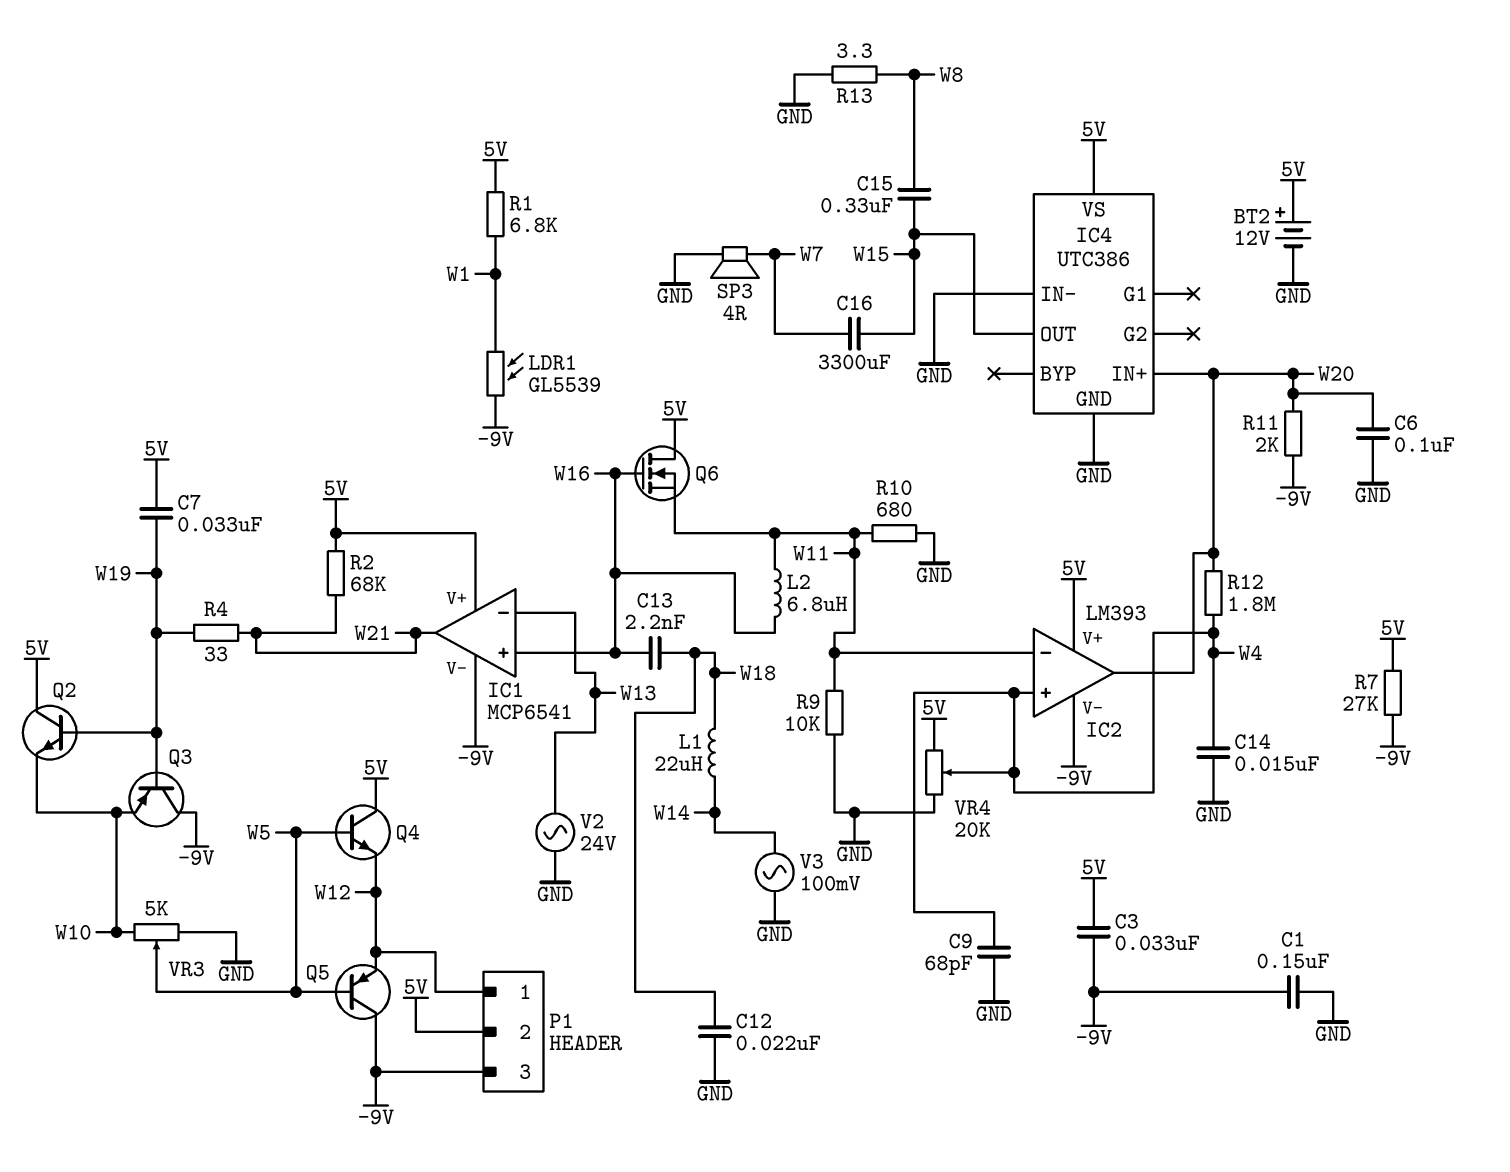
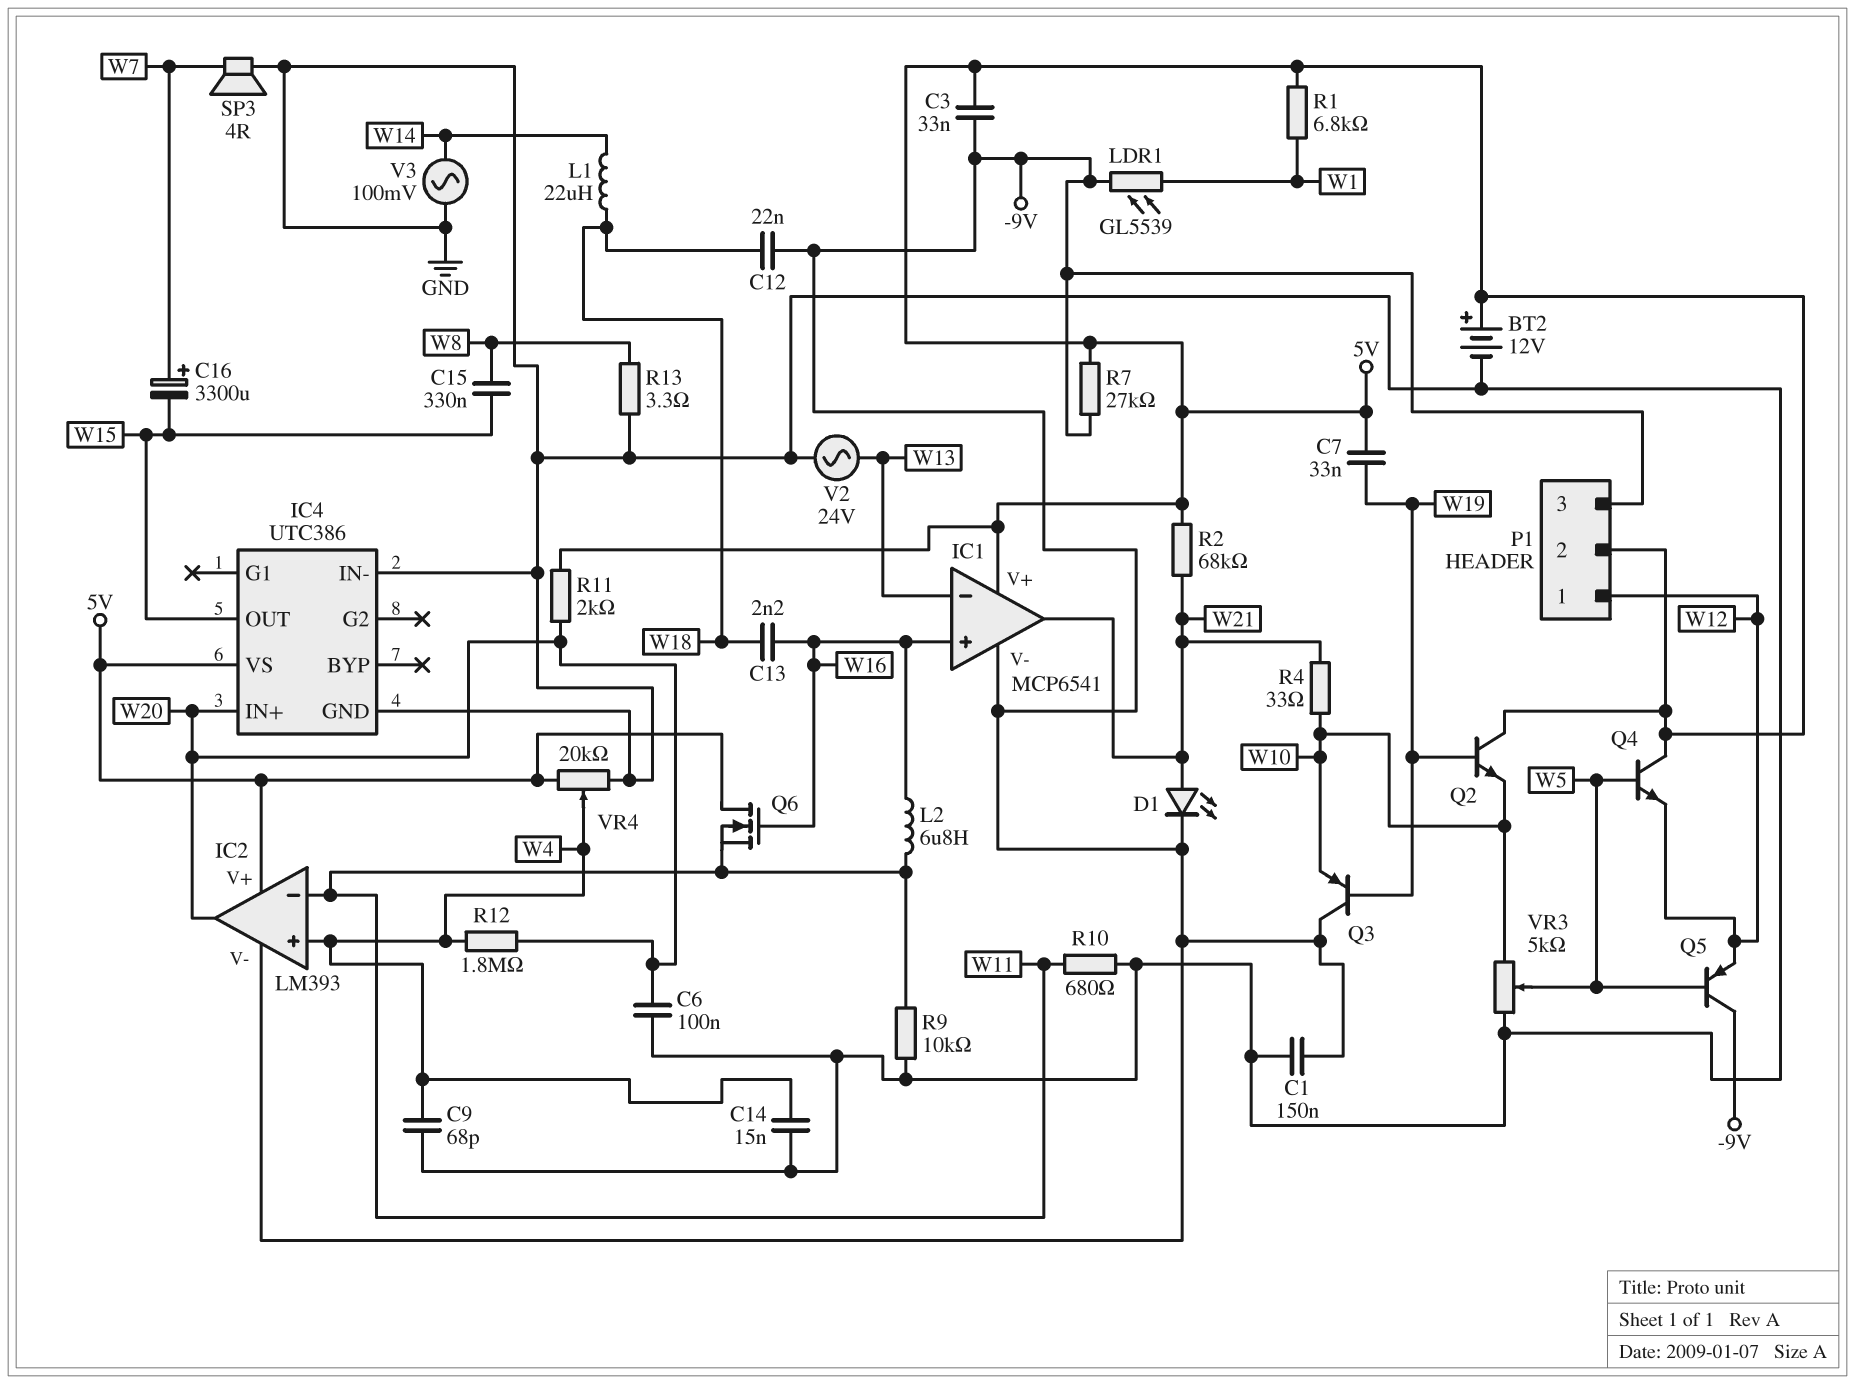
C12: 22nF (GND, W18) -> 22nF (-9V, W18)
C16: 3300uF (W7, W15) -> 3300uF (plus W7, minus W15)
D1: none -> LED (A W21, K -9V)
R4: 33 (W19, W21) -> 33 (W10, W21)
R11: 2k (-9V, W20) -> 2k (5V, W20)

